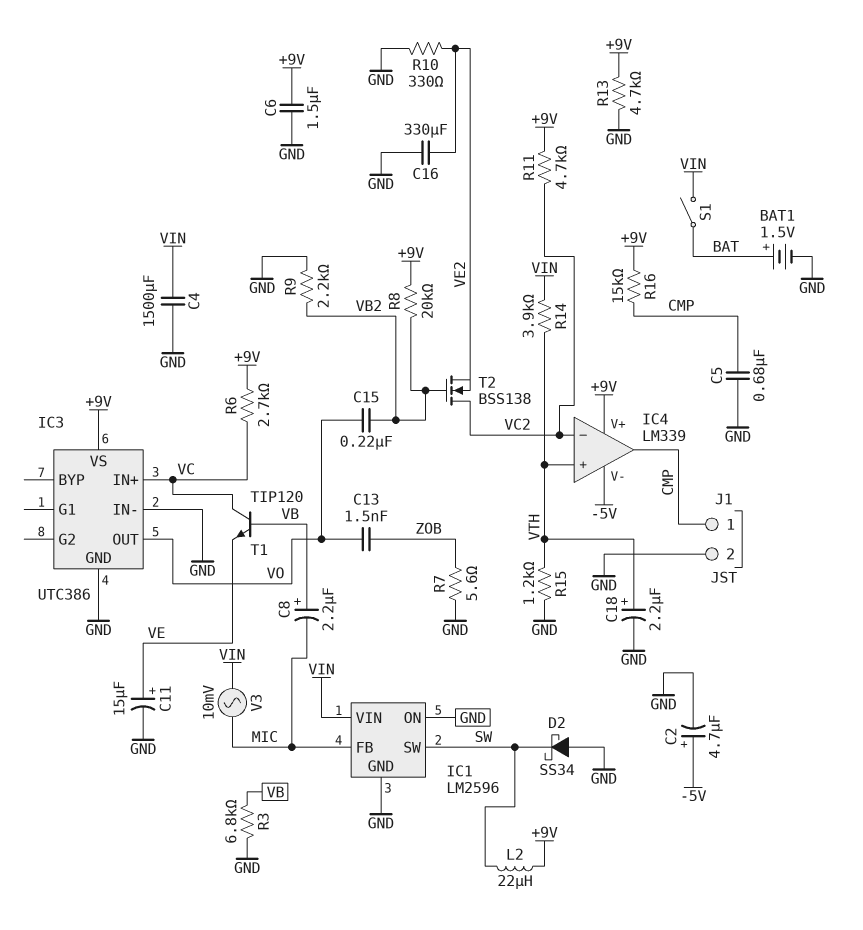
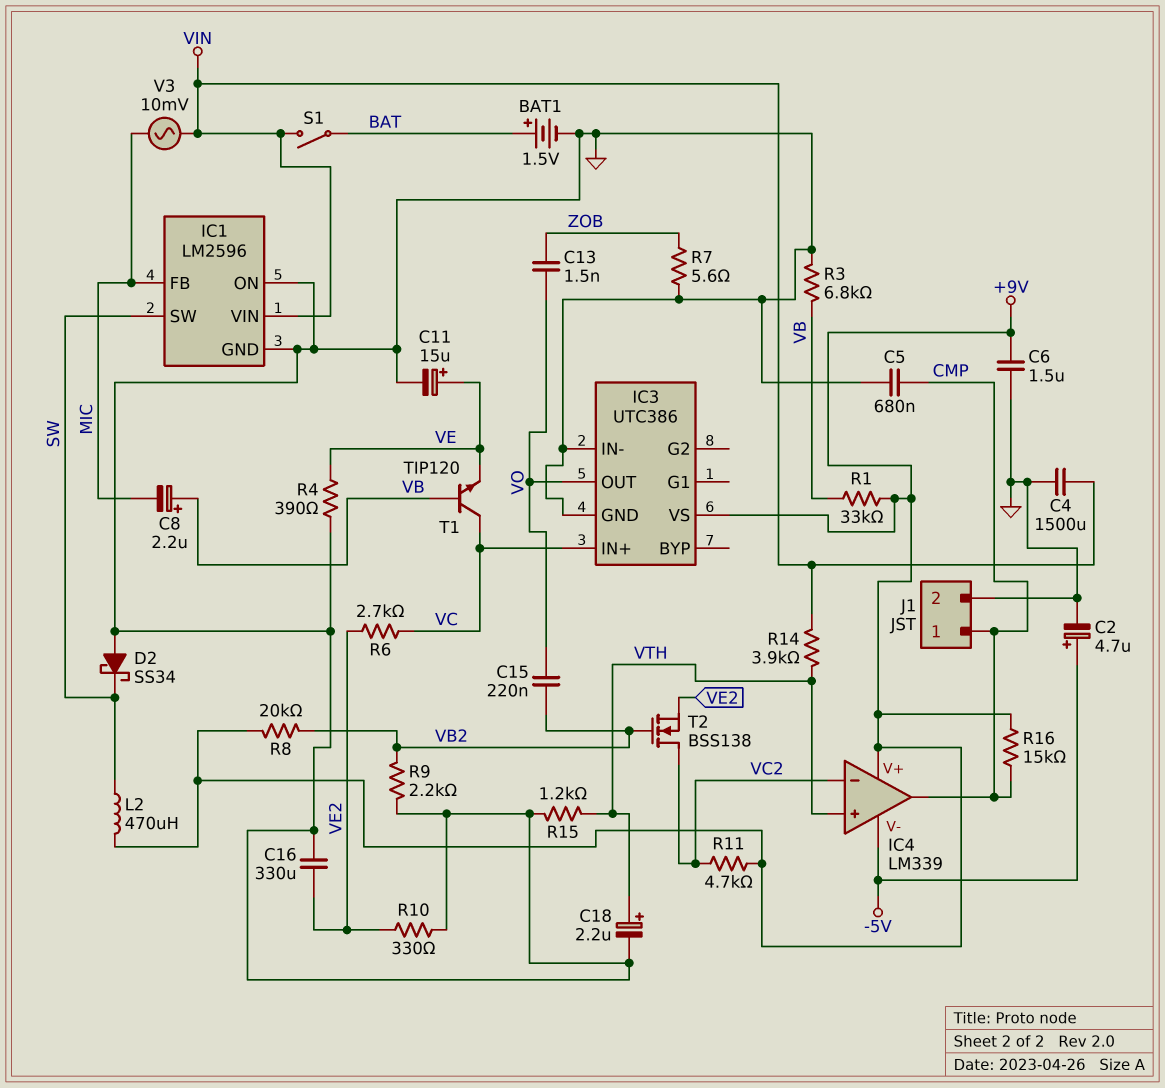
L2: 22uH (+9V, SW) -> 470uH (+9V, SW)
R1: none -> 33k (+9V, VB)
R4: none -> 390 (GND, VE)
R6: 2.7k (+9V, VC) -> 2.7k (VC, VE2)
R13: 4.7k (+9V, GND) -> none

